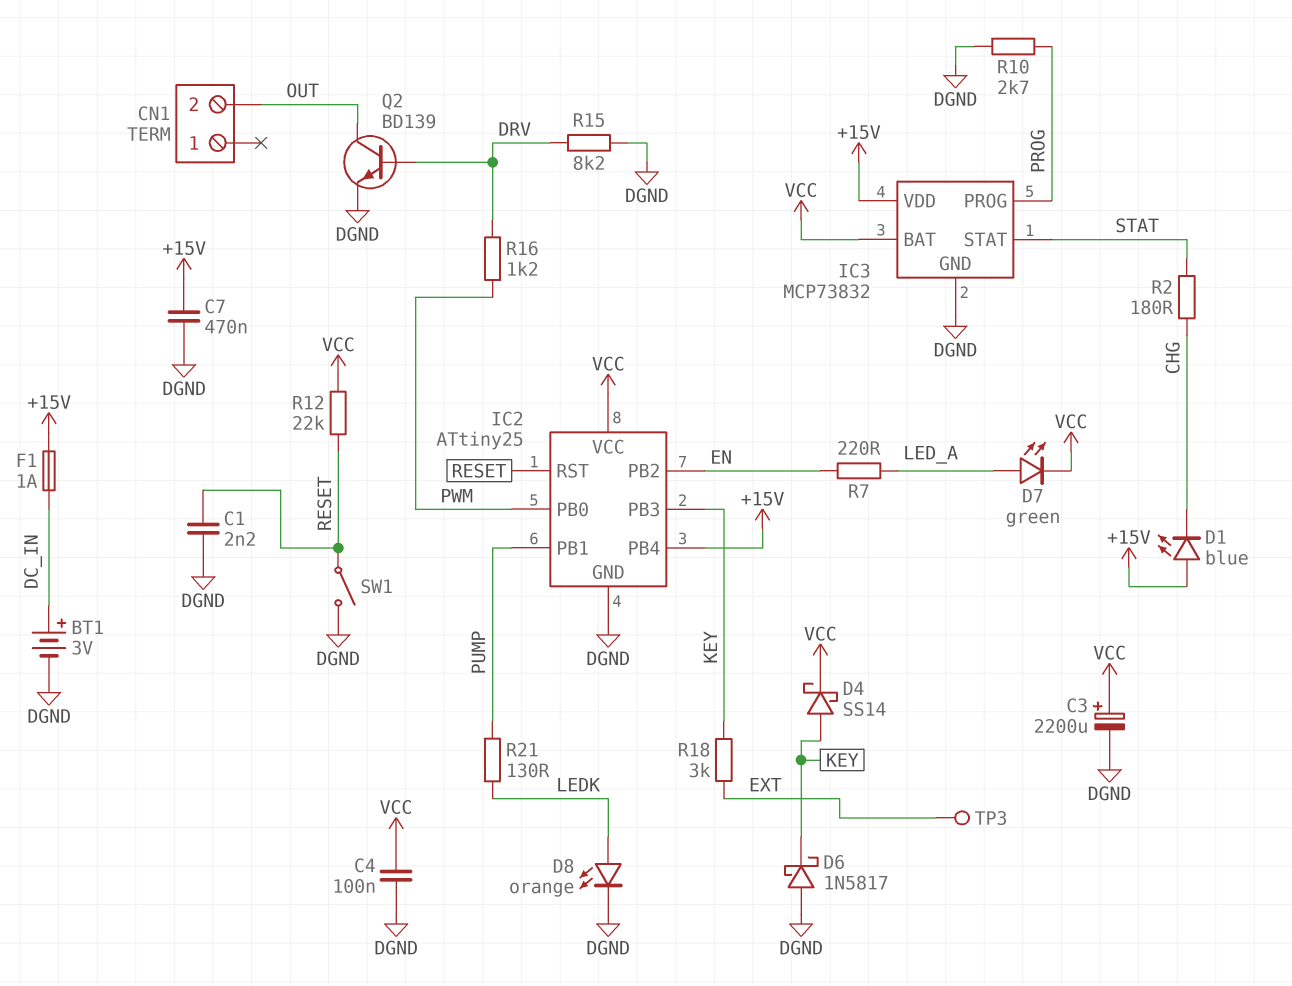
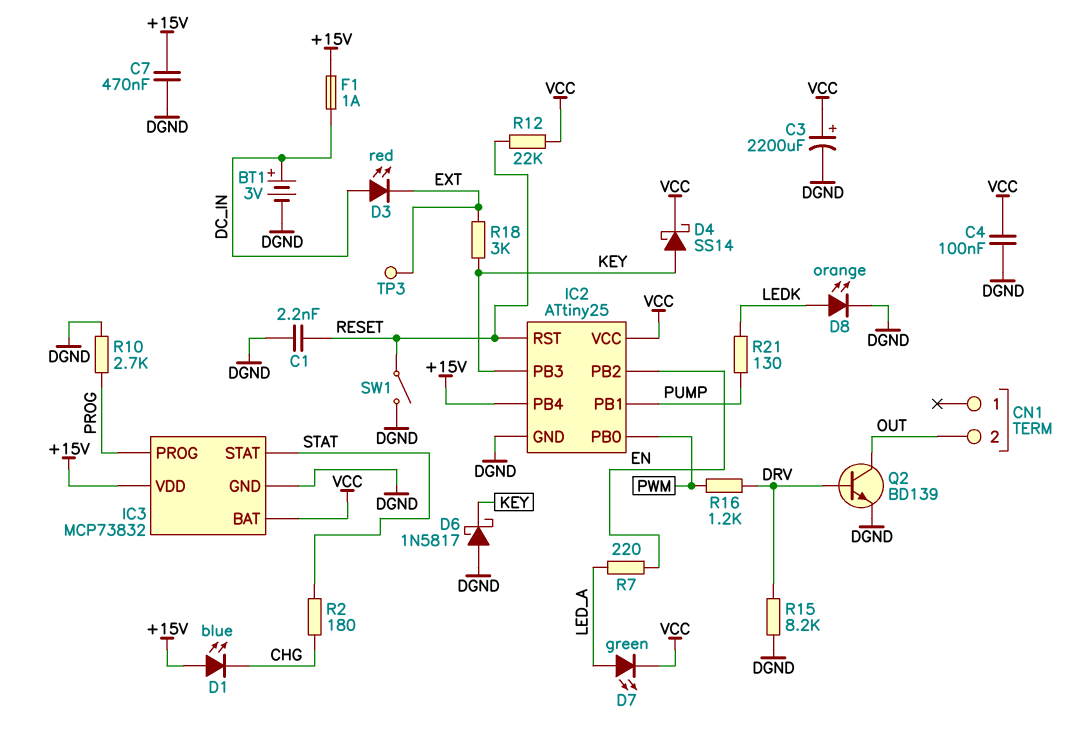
D3: none -> LED red (A DC_IN, K EXT)

